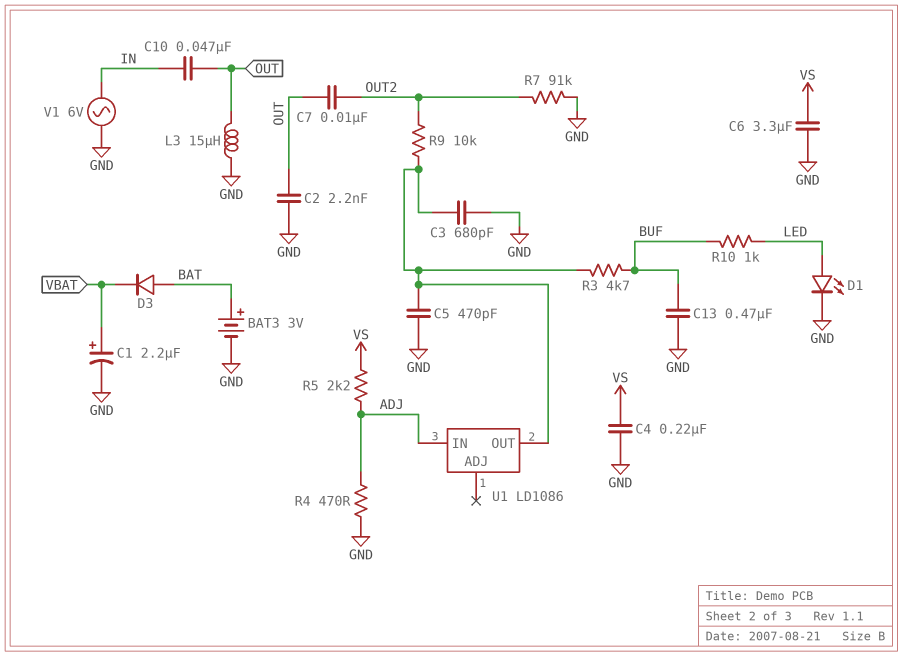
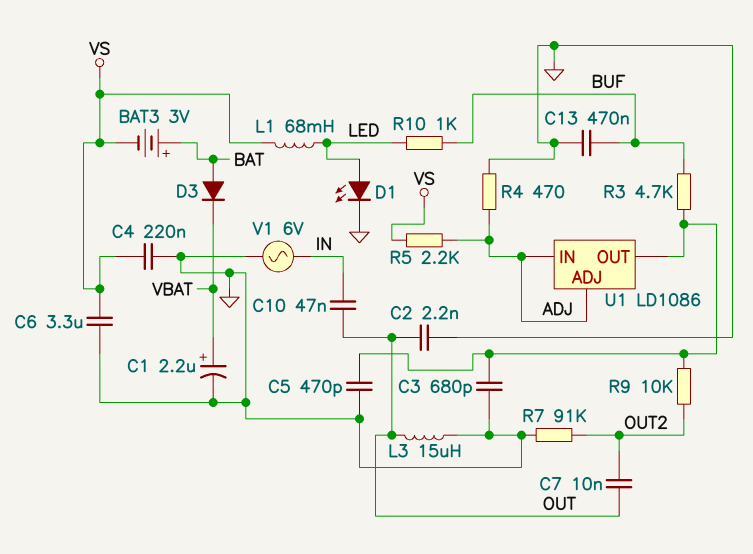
BAT3: 3V (plus BAT, minus GND) -> 3V (plus BAT, minus VS)
L1: none -> 68mH (LED, VS)
U1 pin ADJ: none -> ADJ

